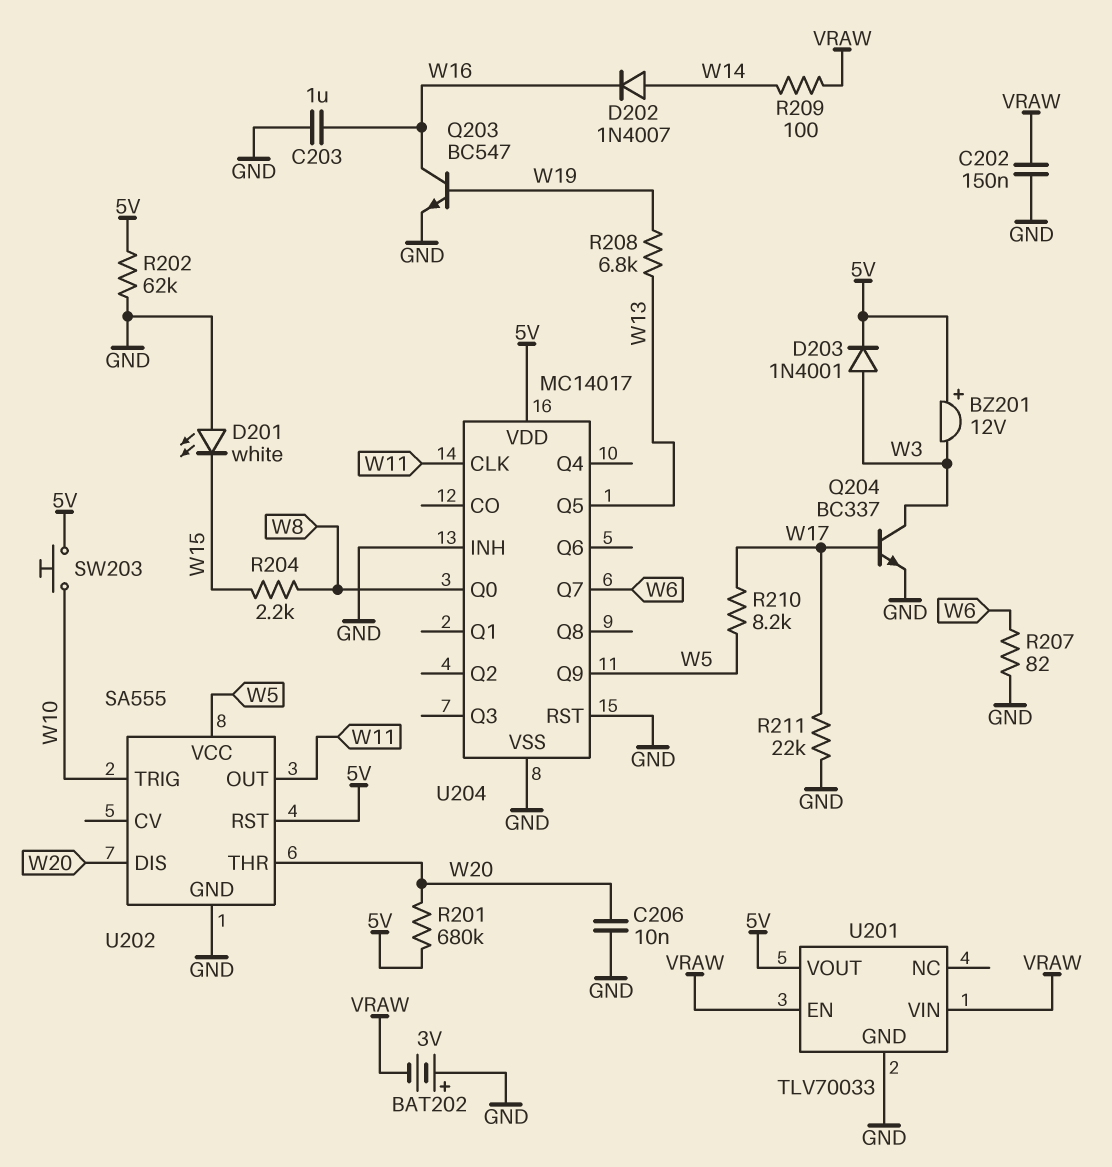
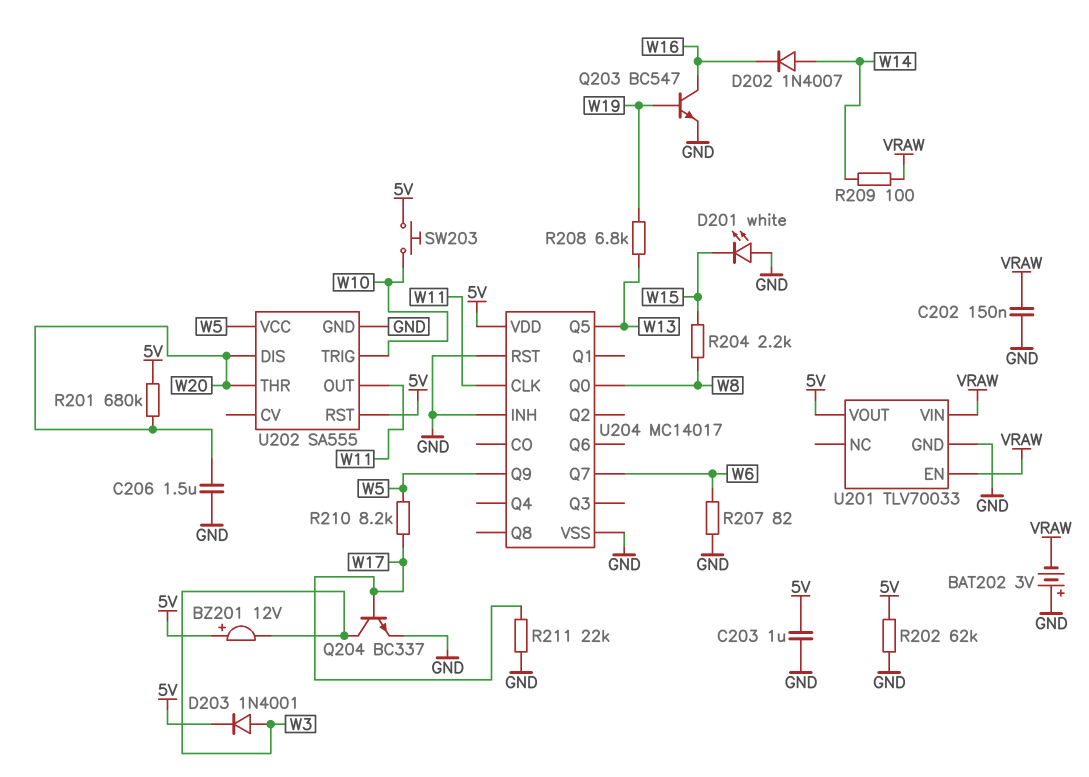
C203: 1uF (GND, W16) -> 1uF (5V, GND)
C206: 10nF (GND, W20) -> 1.5uF (GND, W20)

